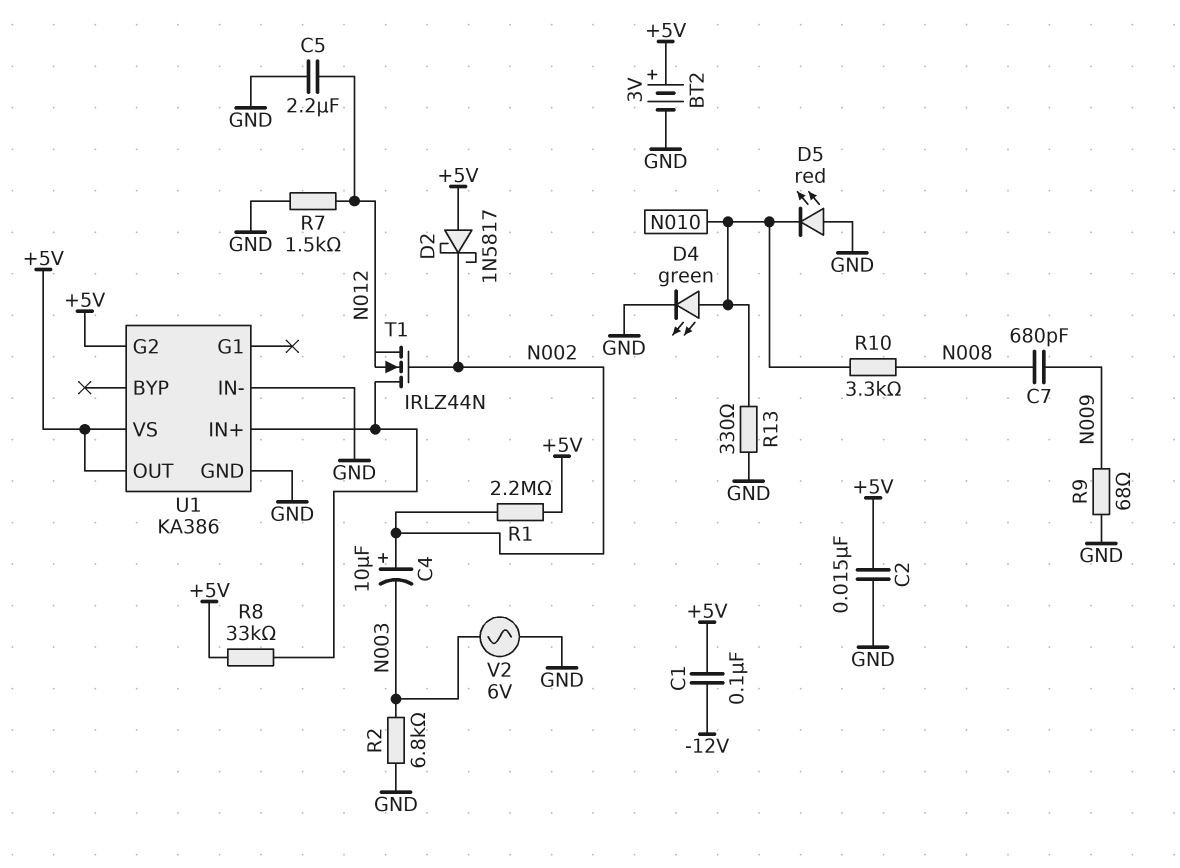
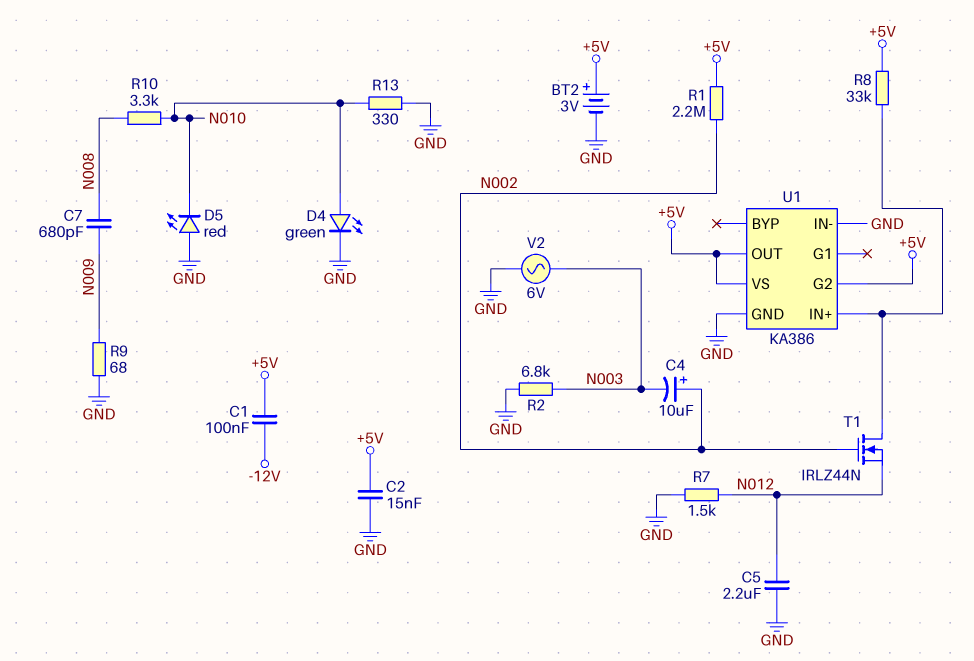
D2: schottky 1N5817 (A +5V, K N002) -> none

